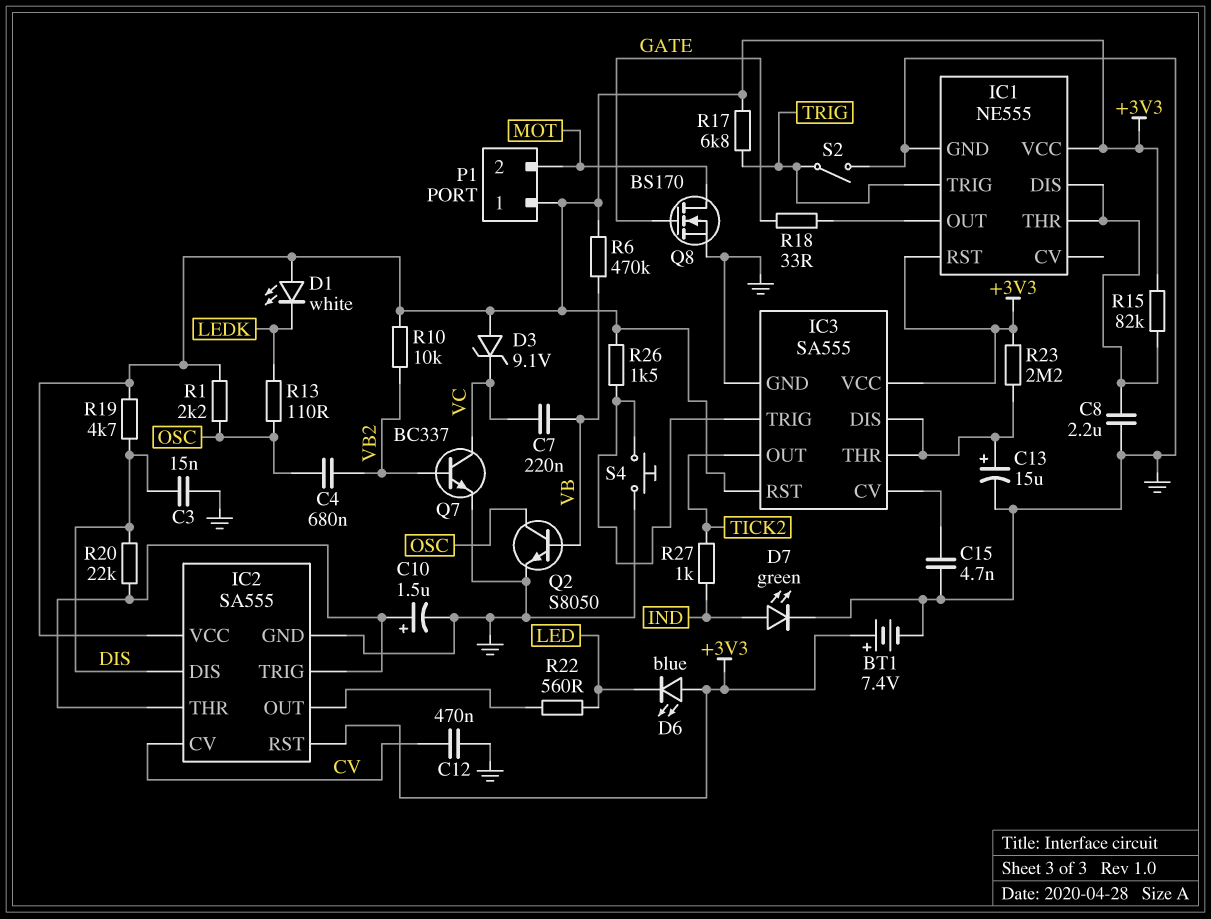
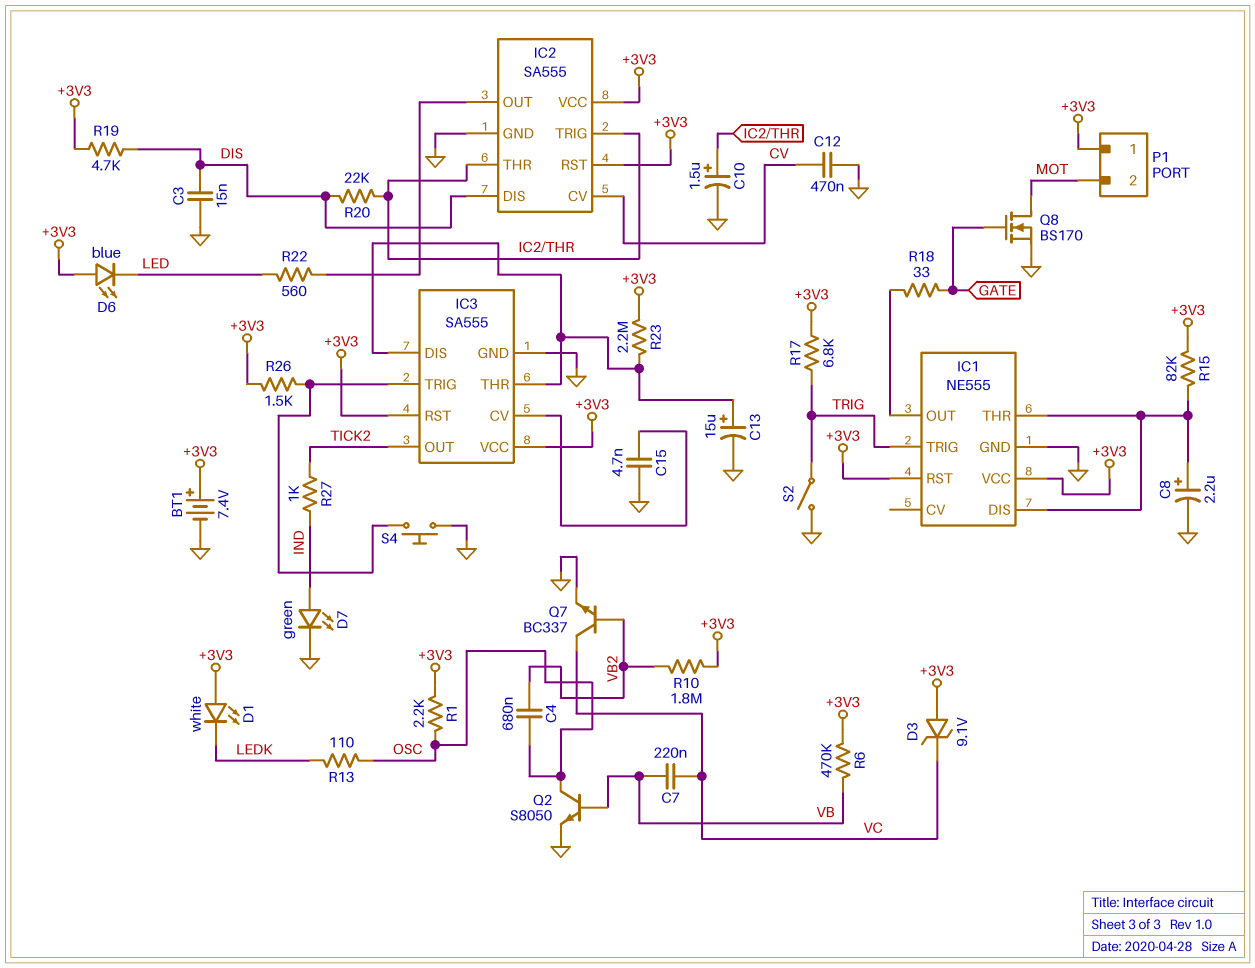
C8: 2.2uF (GND, IC1/DIS) -> 2.2uF (plus IC1/DIS, minus GND)
R10: 10k (+3V3, VB2) -> 1.8M (+3V3, VB2)

